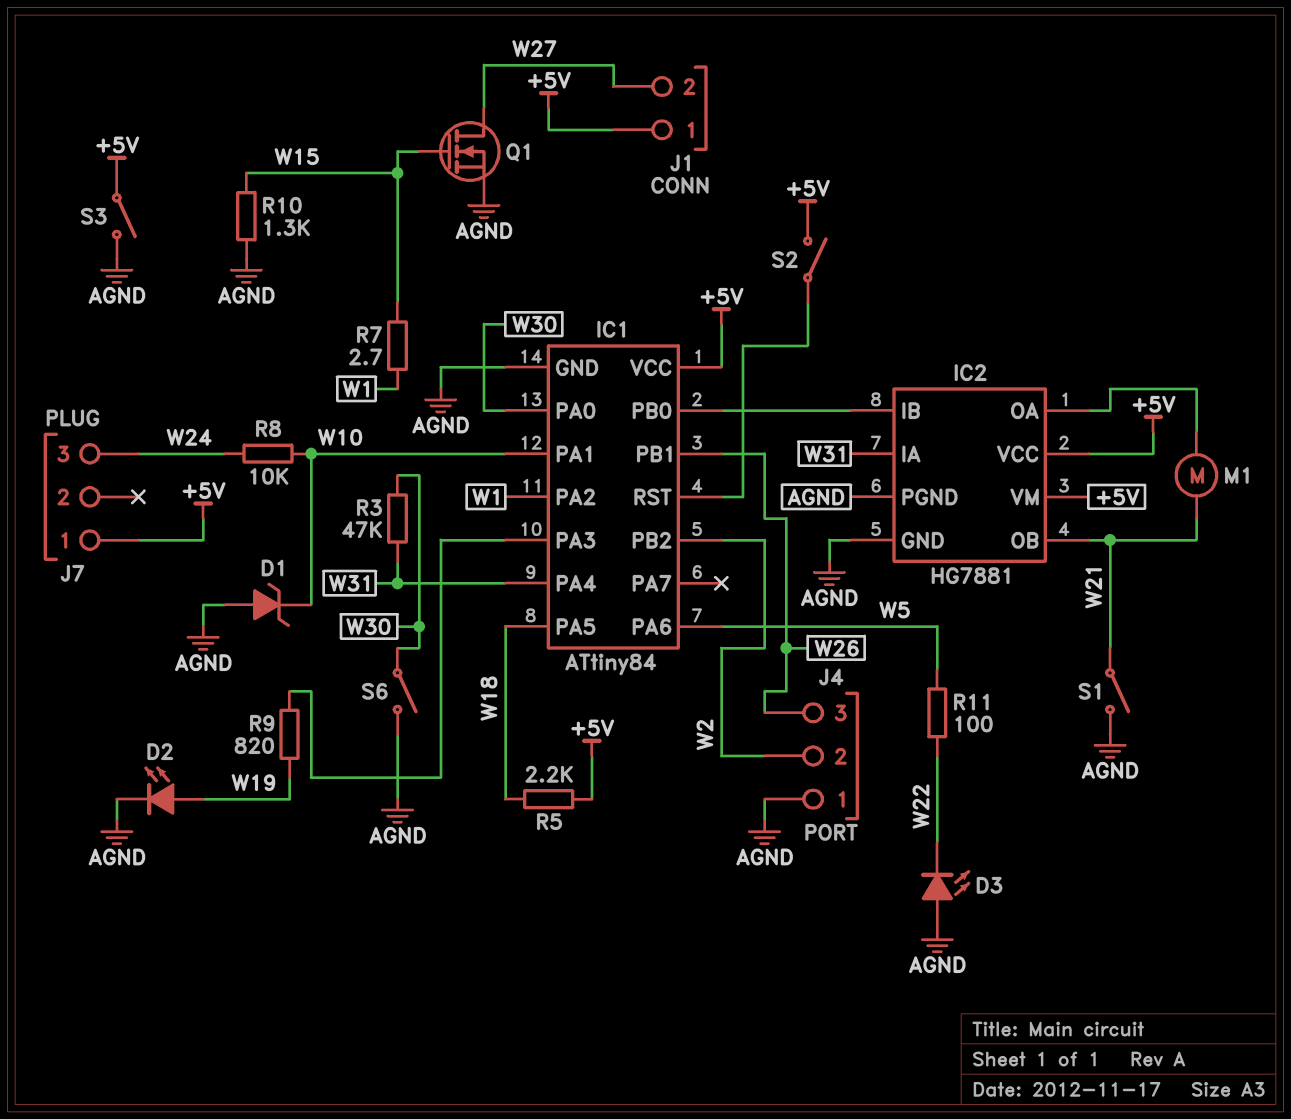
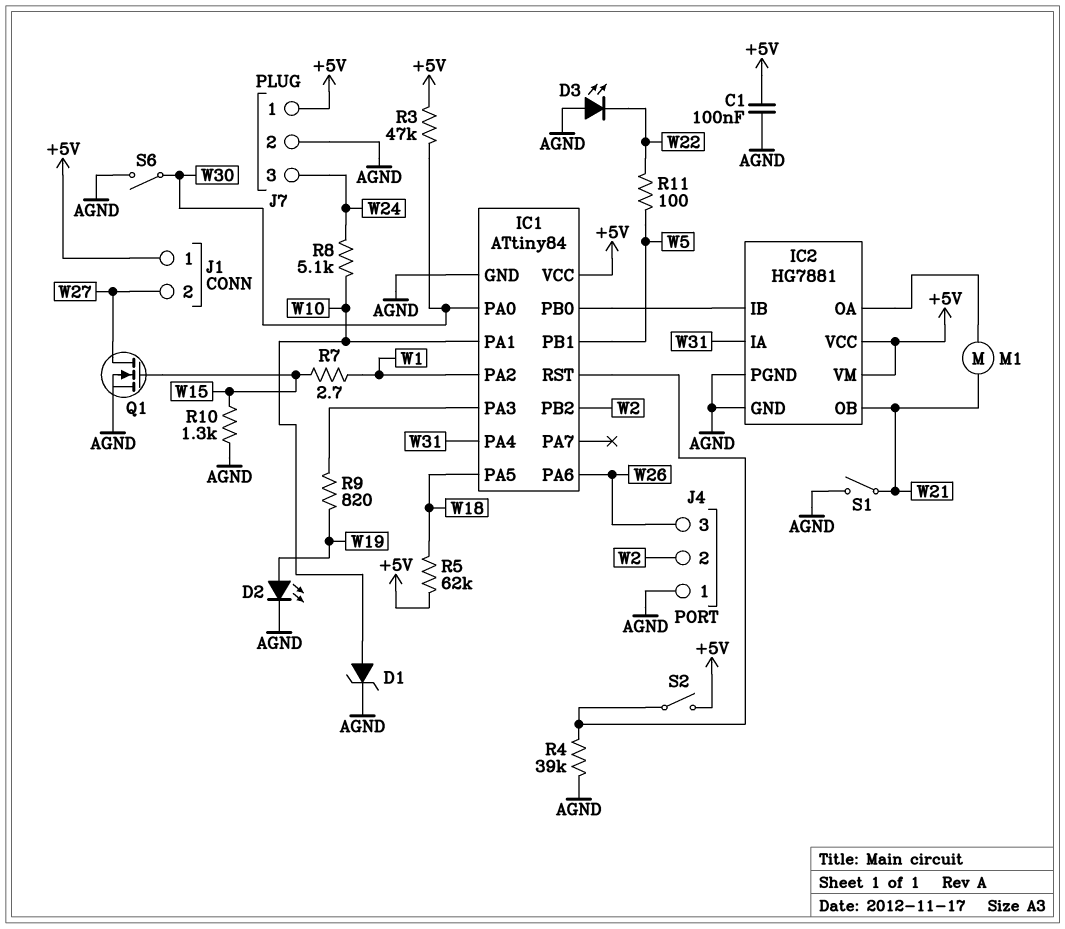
C1: none -> 100nF (+5V, AGND)
D1: zener (A AGND, K W10) -> zener (A W10, K AGND)
IC1 pin PA6: W5 -> W26
IC1 pin PB1: W26 -> W5
J7 pin 2: none -> AGND
R3: 47k (W30, W31) -> 47k (+5V, W30)
R4: none -> 39k (AGND, IC1/RST)
R5: 2.2k (+5V, W18) -> 62k (+5V, W18)
R8: 10k (W10, W24) -> 5.1k (W10, W24)
S3: switch (+5V, AGND) -> none

